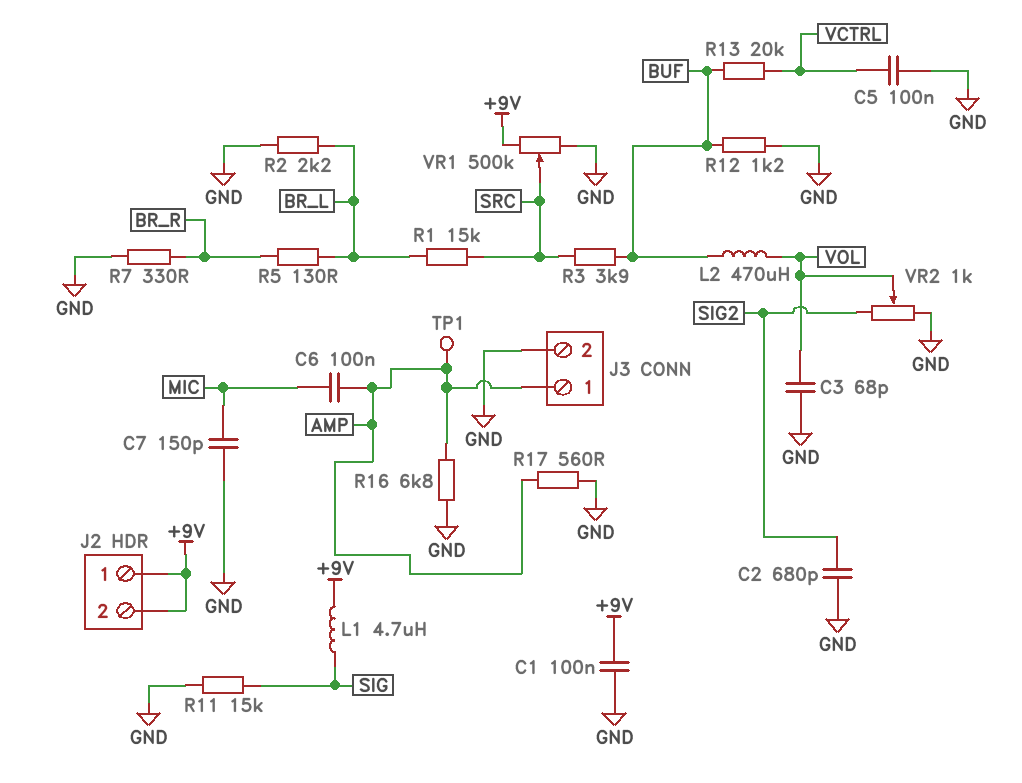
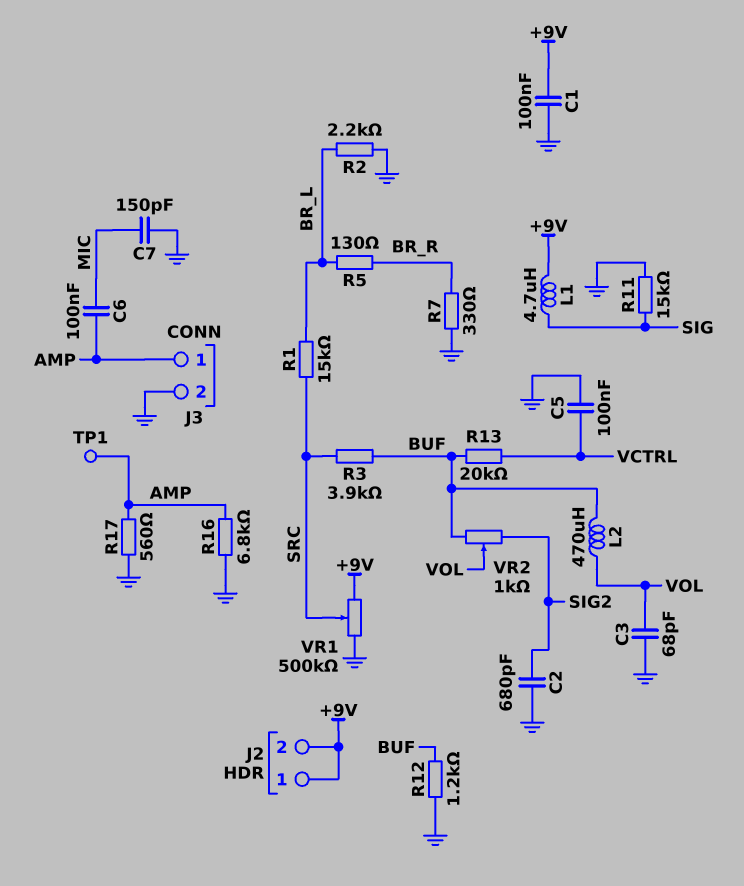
VR2: 1k (GND, SIG2, wiper VOL) -> 1k (BUF, SIG2, wiper VOL)

